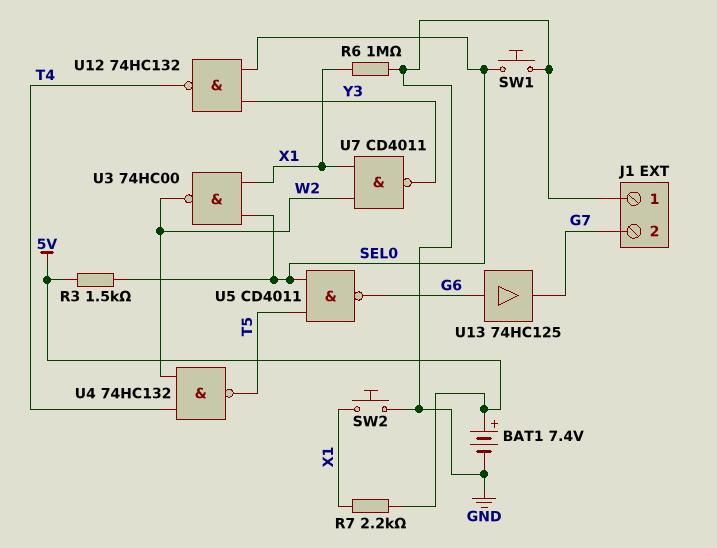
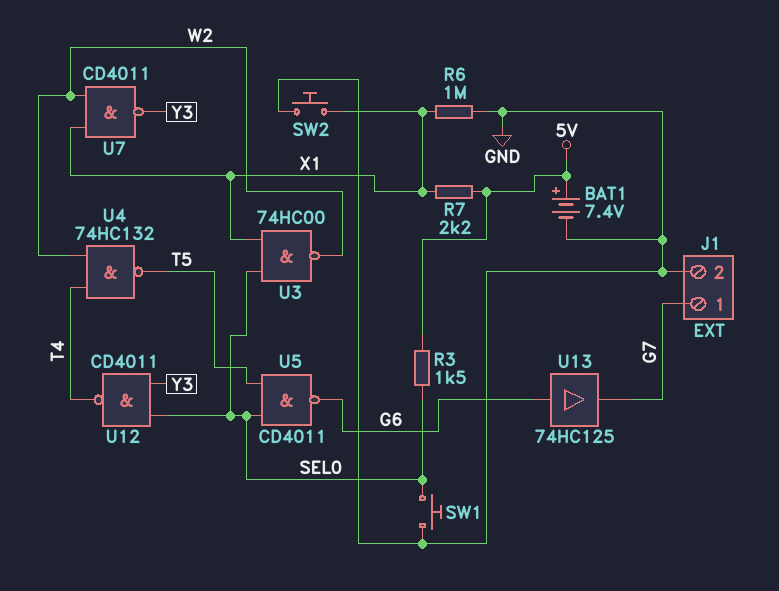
J1 pin 1: GND -> G7
J1 pin 2: G7 -> GND
U12: NAND 74HC132 (in SEL0, in Y3, out T4) -> NAND CD4011 (in SEL0, in Y3, out T4)

